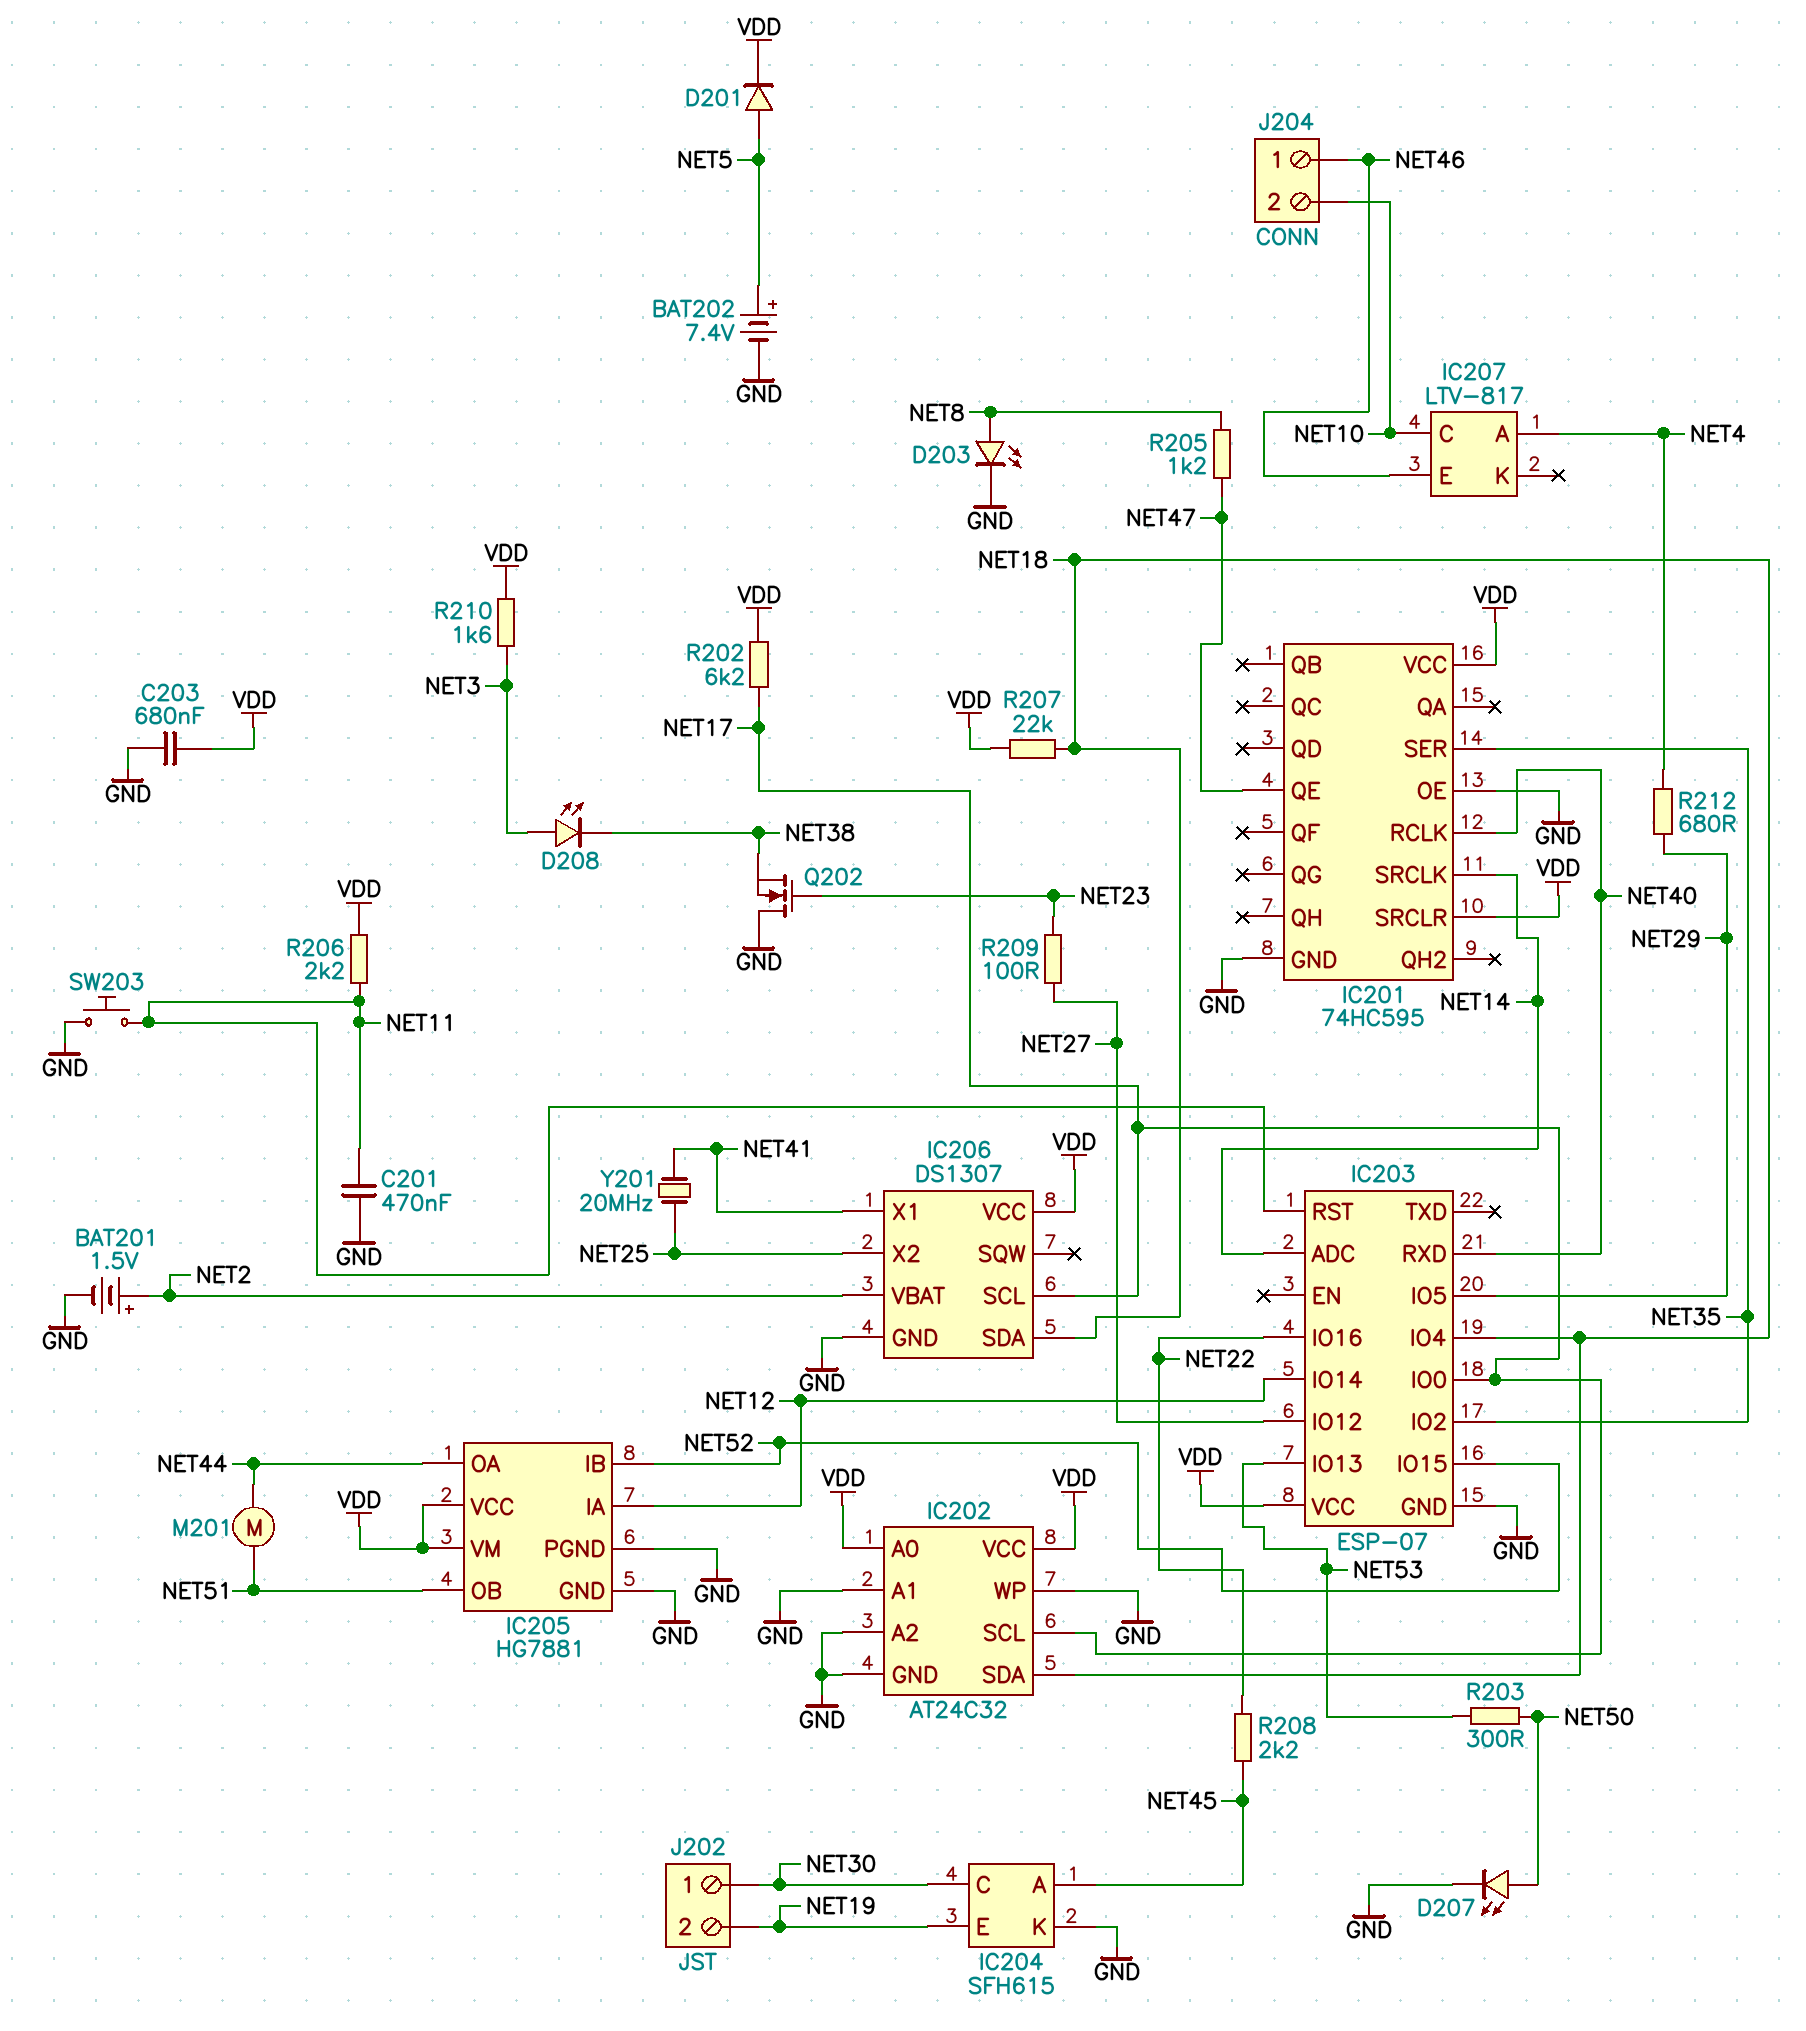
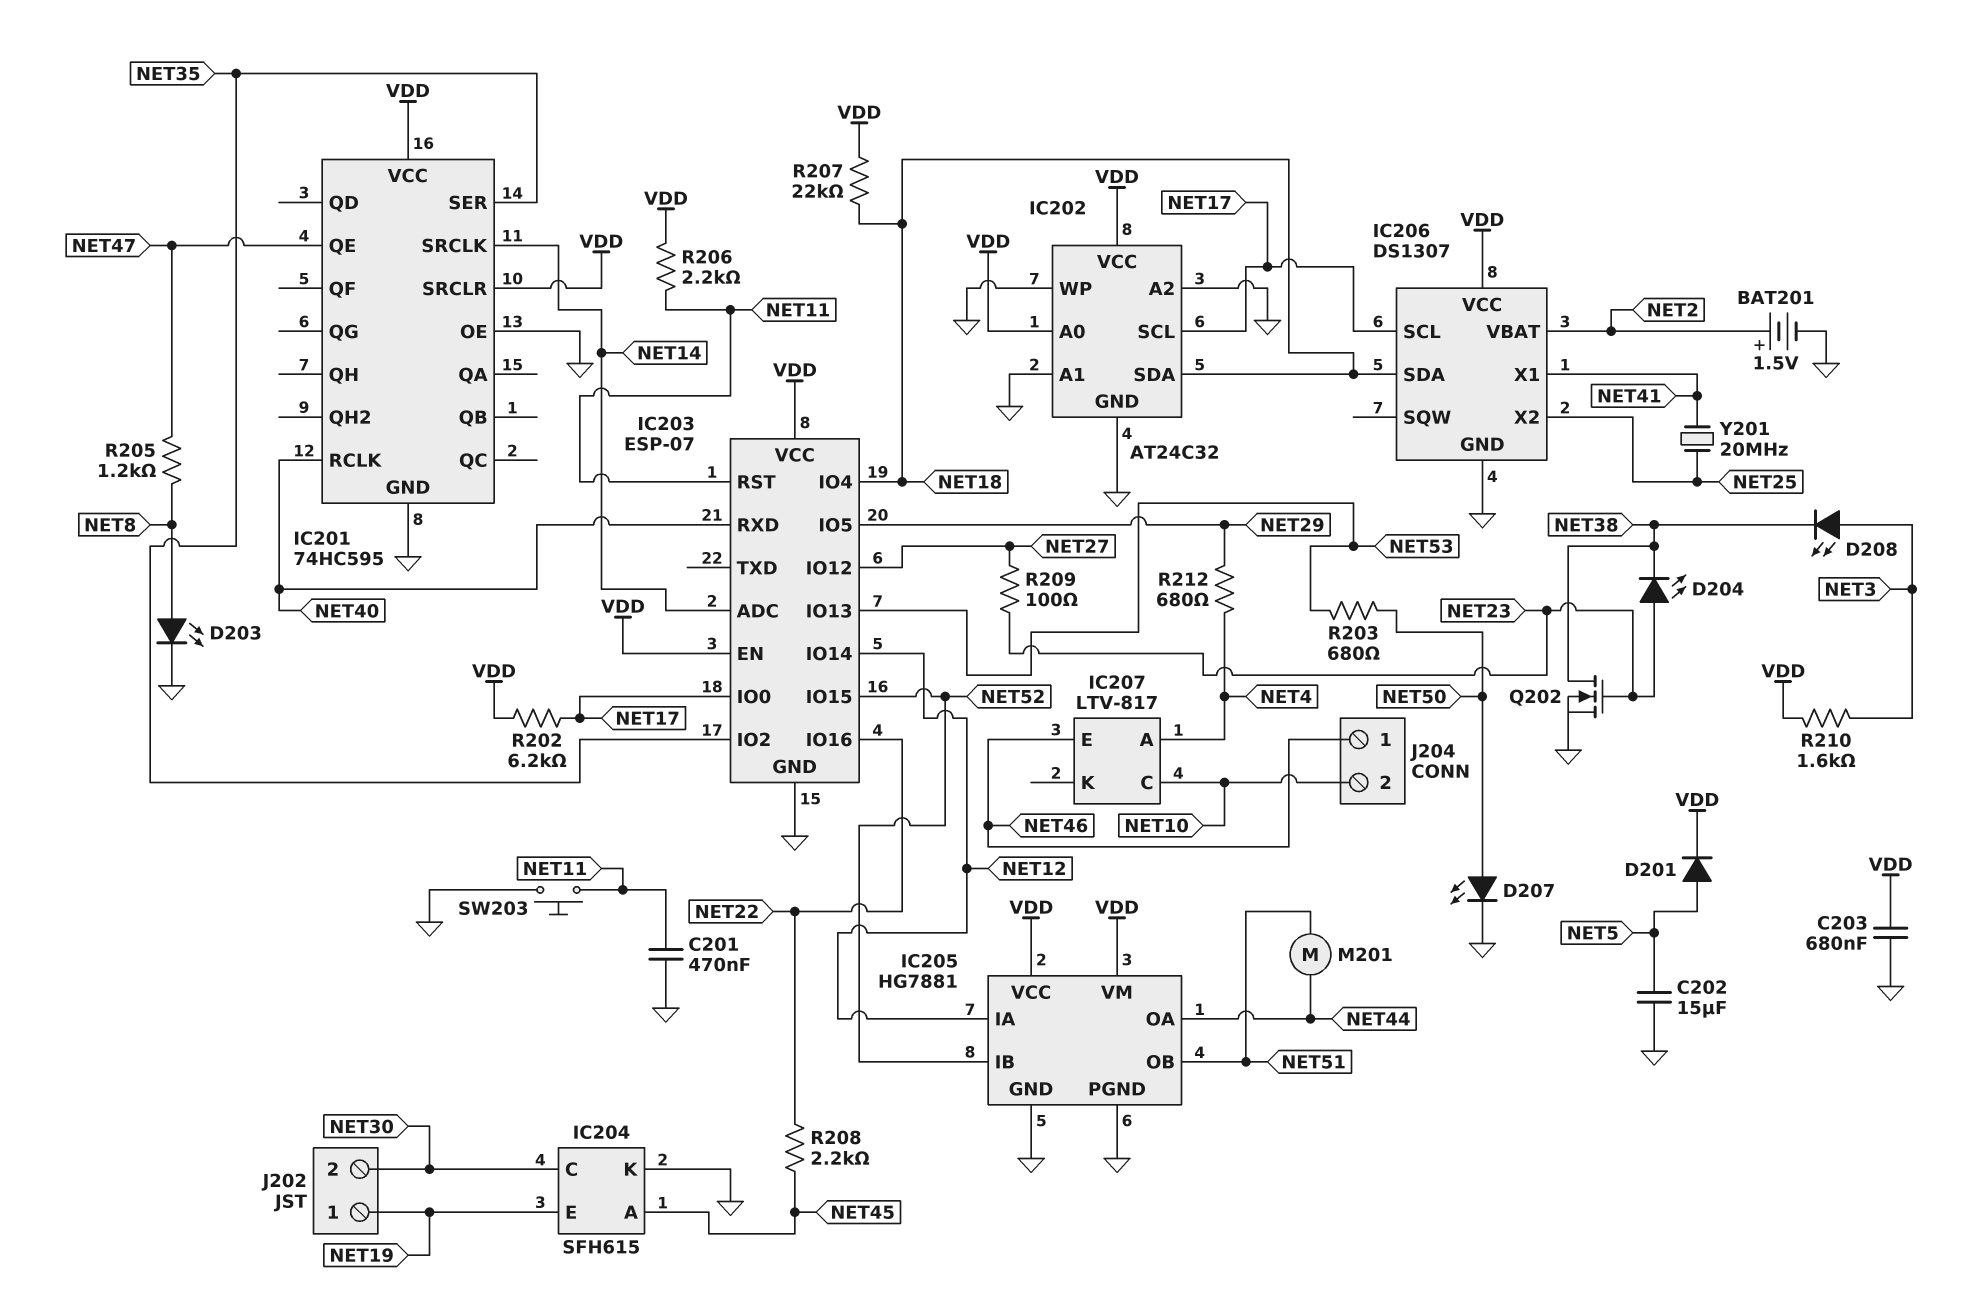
BAT202: 7.4V (plus NET5, minus GND) -> none
C202: none -> 15uF (GND, NET5)
D204: none -> LED (A NET23, K NET38)
IC203 pin EN: none -> VDD
J202 pin 1: NET30 -> NET19
J202 pin 2: NET19 -> NET30
Q202: NMOS (G NET23, D GND, S NET38) -> NMOS (G NET23, D NET38, S GND)
R203: 300 (NET50, NET53) -> 680 (NET50, NET53)

